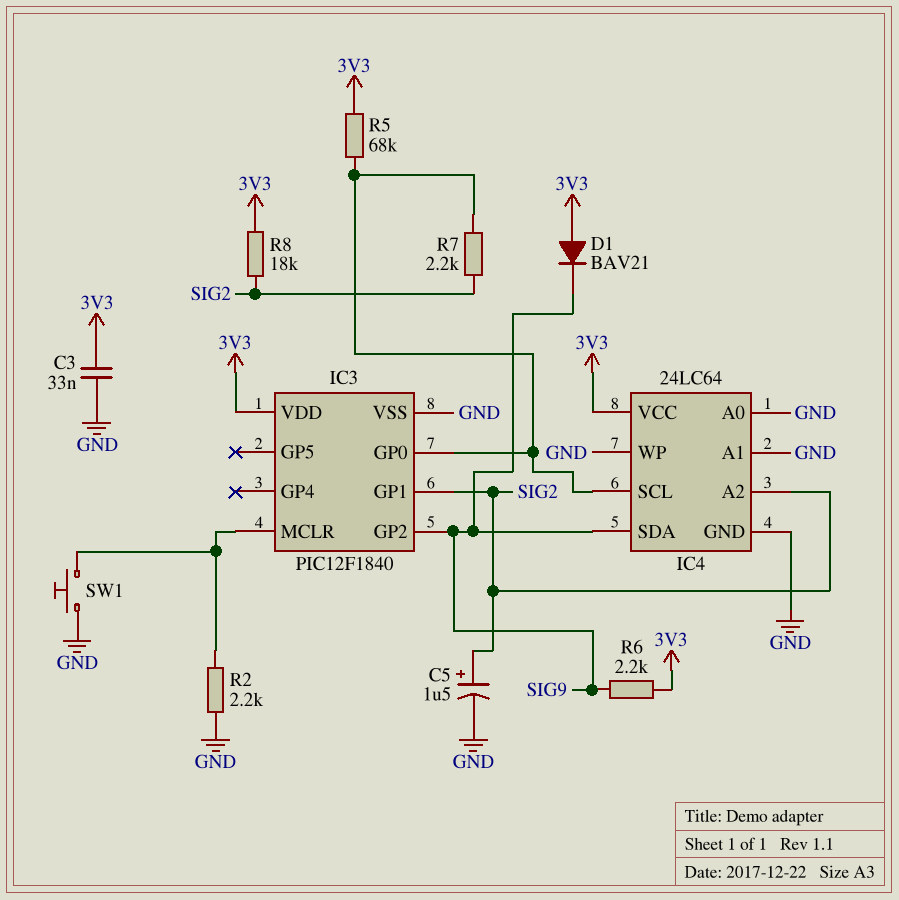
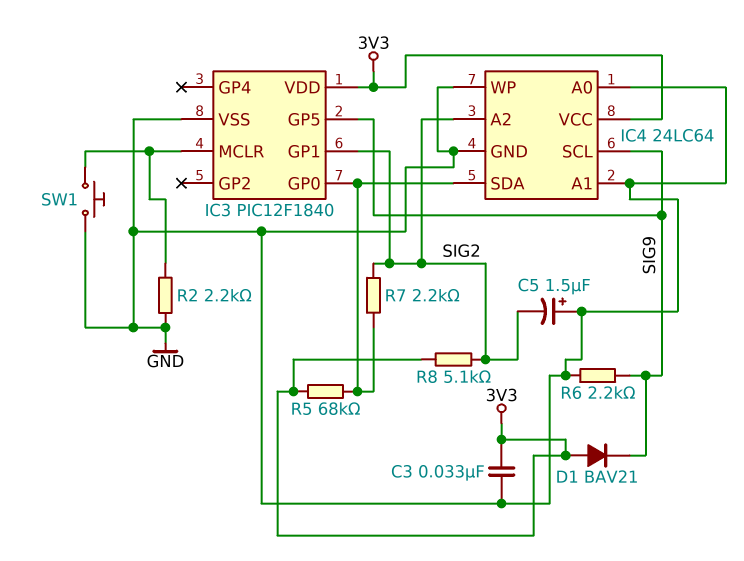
C5: 1.5uF (plus SIG2, minus GND) -> 1.5uF (plus GND, minus SIG2)
IC3 pin GP2: SIG9 -> none
IC3 pin GP5: none -> SIG9
IC4 pin SCL: IC3/GP0 -> SIG9
IC4 pin SDA: SIG9 -> IC3/GP0
R6: 2.2k (3V3, SIG9) -> 2.2k (GND, SIG9)
R8: 18k (3V3, SIG2) -> 5.1k (3V3, SIG2)

